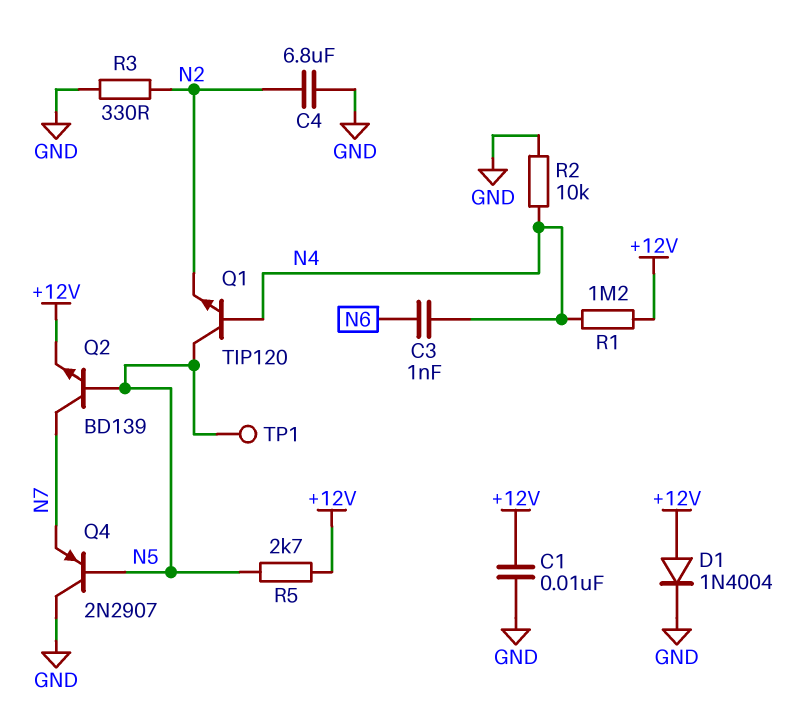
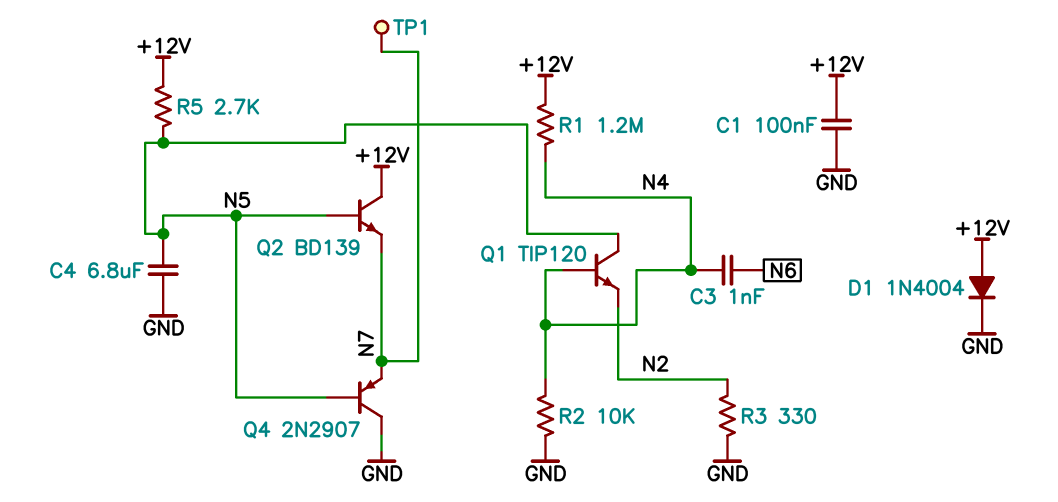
C1: 10nF (+12V, GND) -> 100nF (+12V, GND)
C4: 6.8uF (GND, N2) -> 6.8uF (GND, N5)
Q2: NPN BD139 (B N5, C N7, E +12V) -> NPN BD139 (B N5, C +12V, E N7)
TP1: test point (N5) -> test point (N7)

